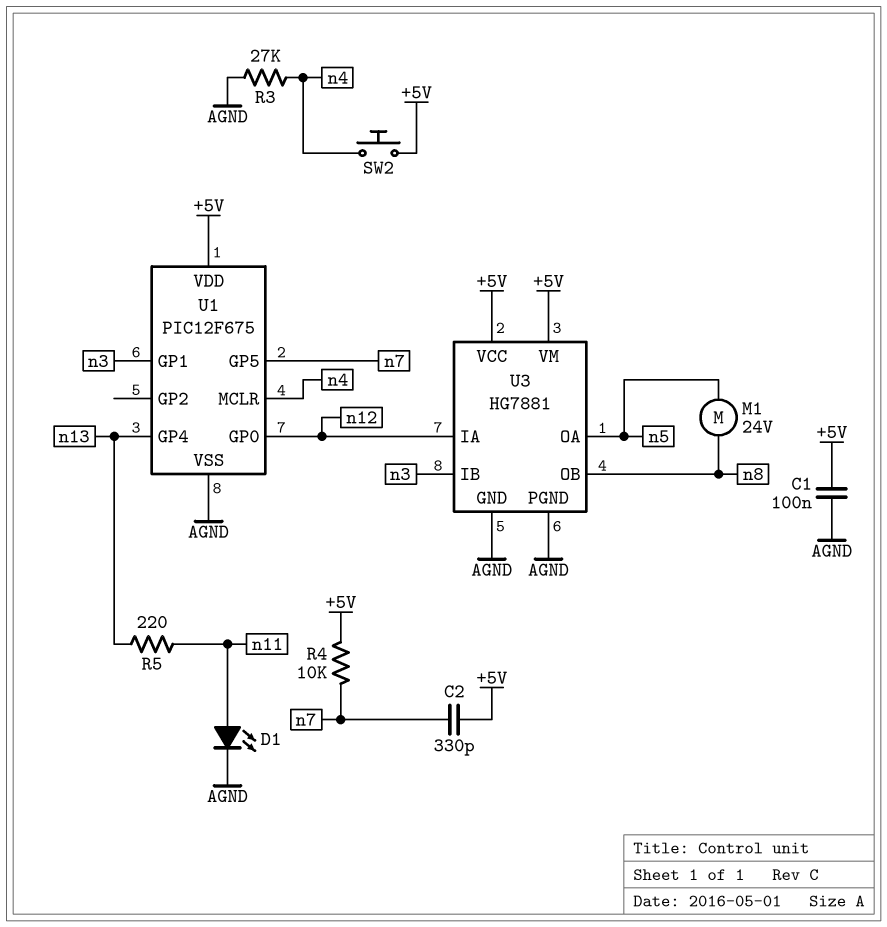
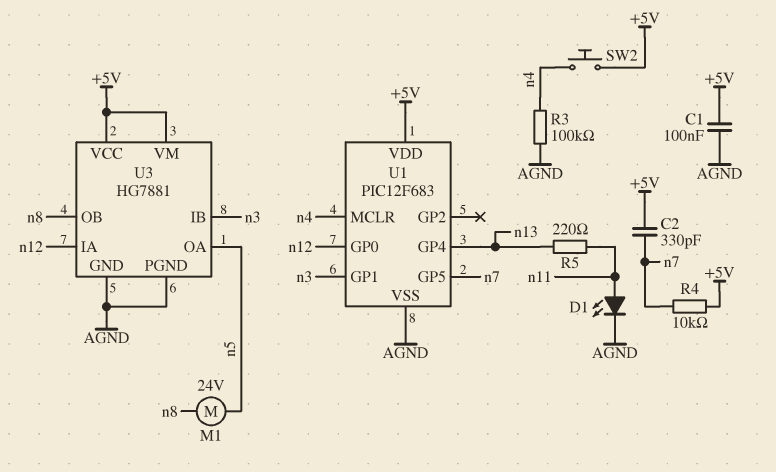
R3: 27k (AGND, n4) -> 100k (AGND, n4)
U1: PIC12F675 -> PIC12F683

